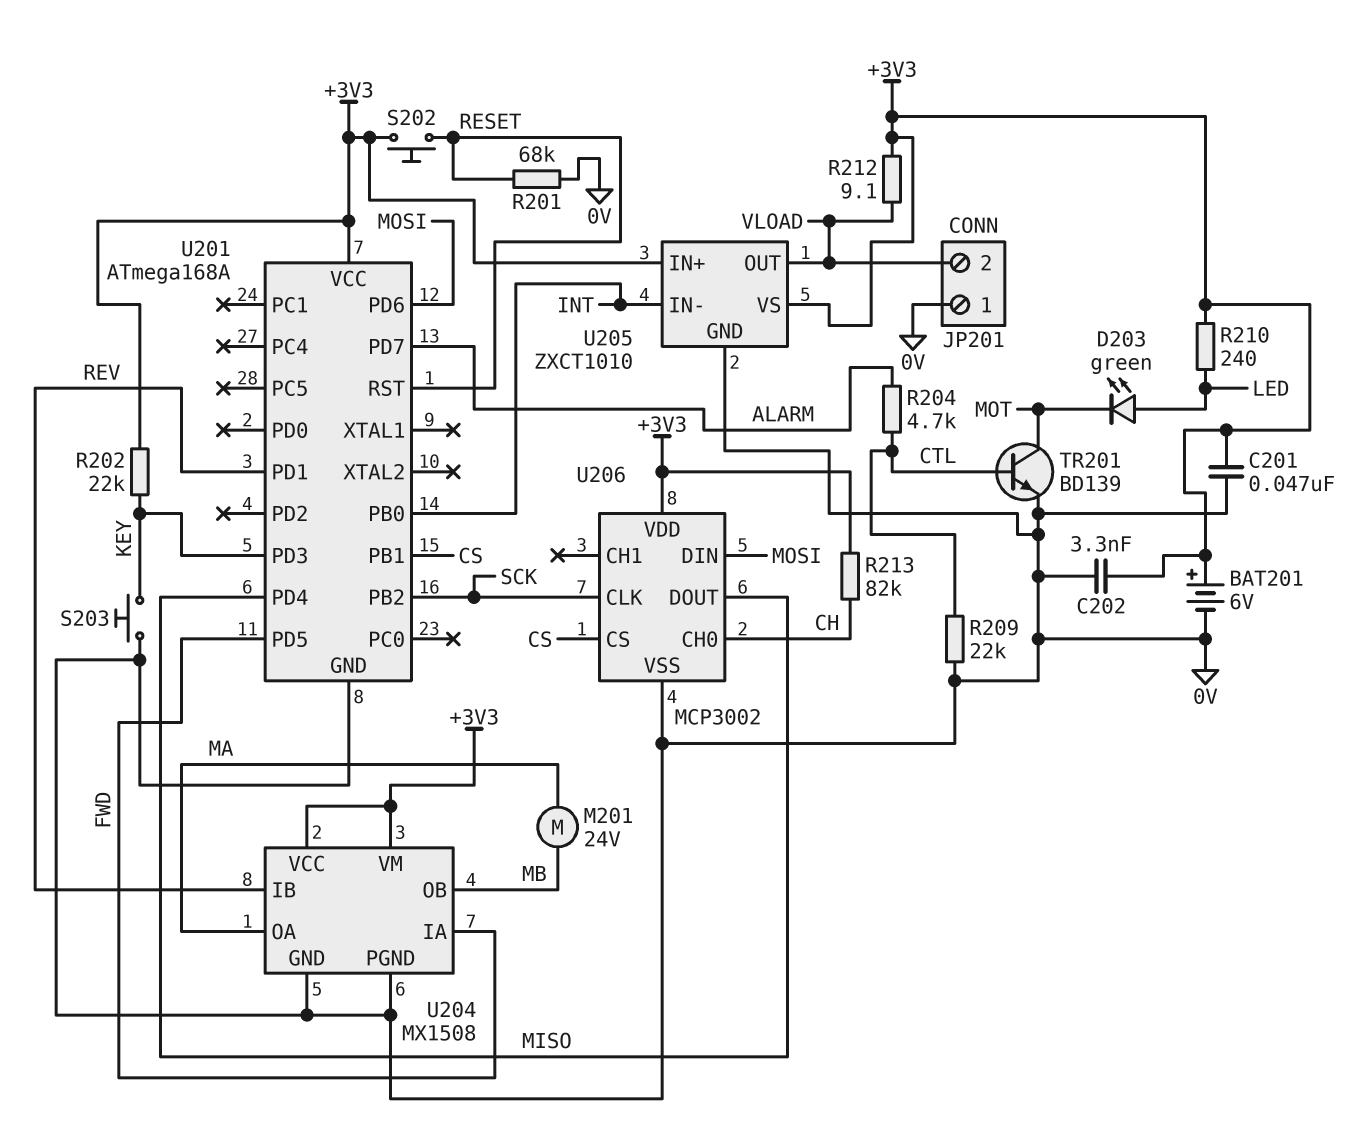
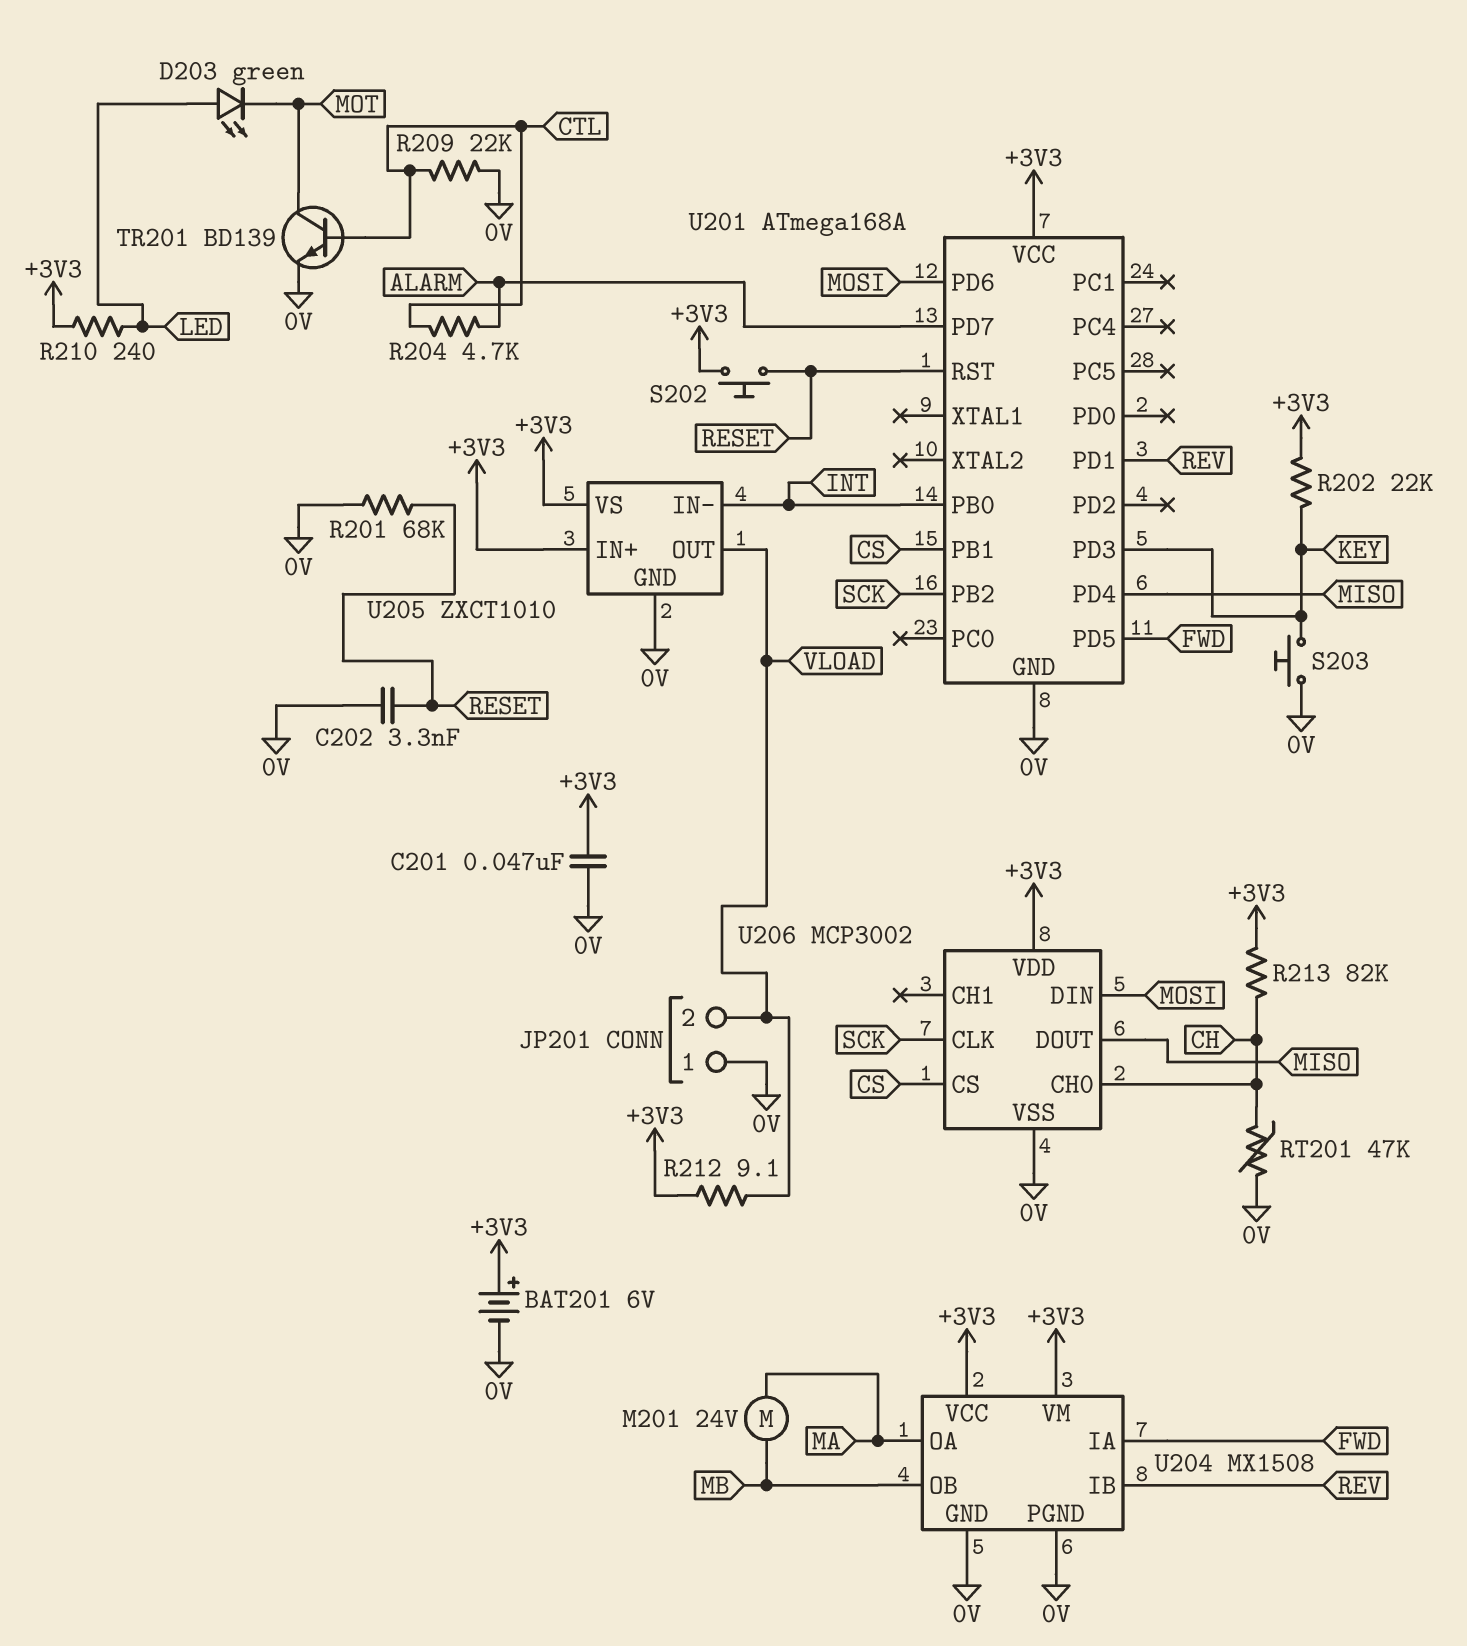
C202: 3.3nF (+3V3, 0V) -> 3.3nF (0V, RESET)
RT201: none -> 47k (0V, CH)

